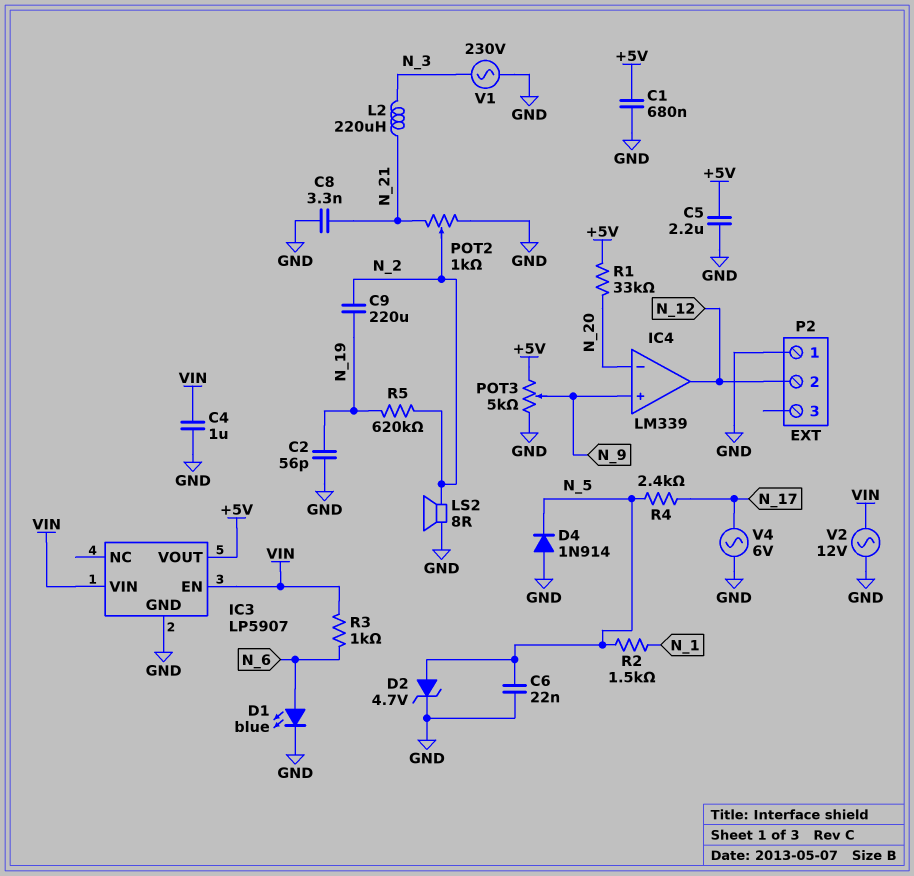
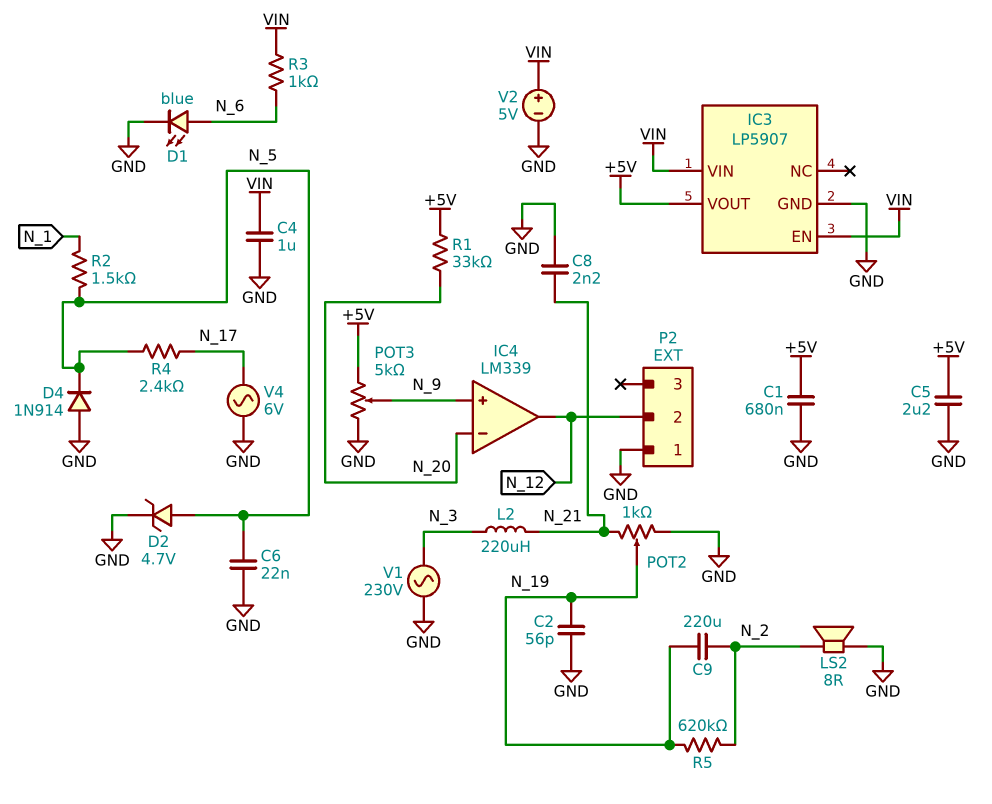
C8: 3.3nF (GND, N_21) -> 2.2nF (GND, N_21)
POT2: 1k (GND, N_21, wiper N_2) -> 1k (GND, N_21, wiper N_19)
V2: AC 12V (GND, VIN) -> 5V (plus VIN, minus GND)

